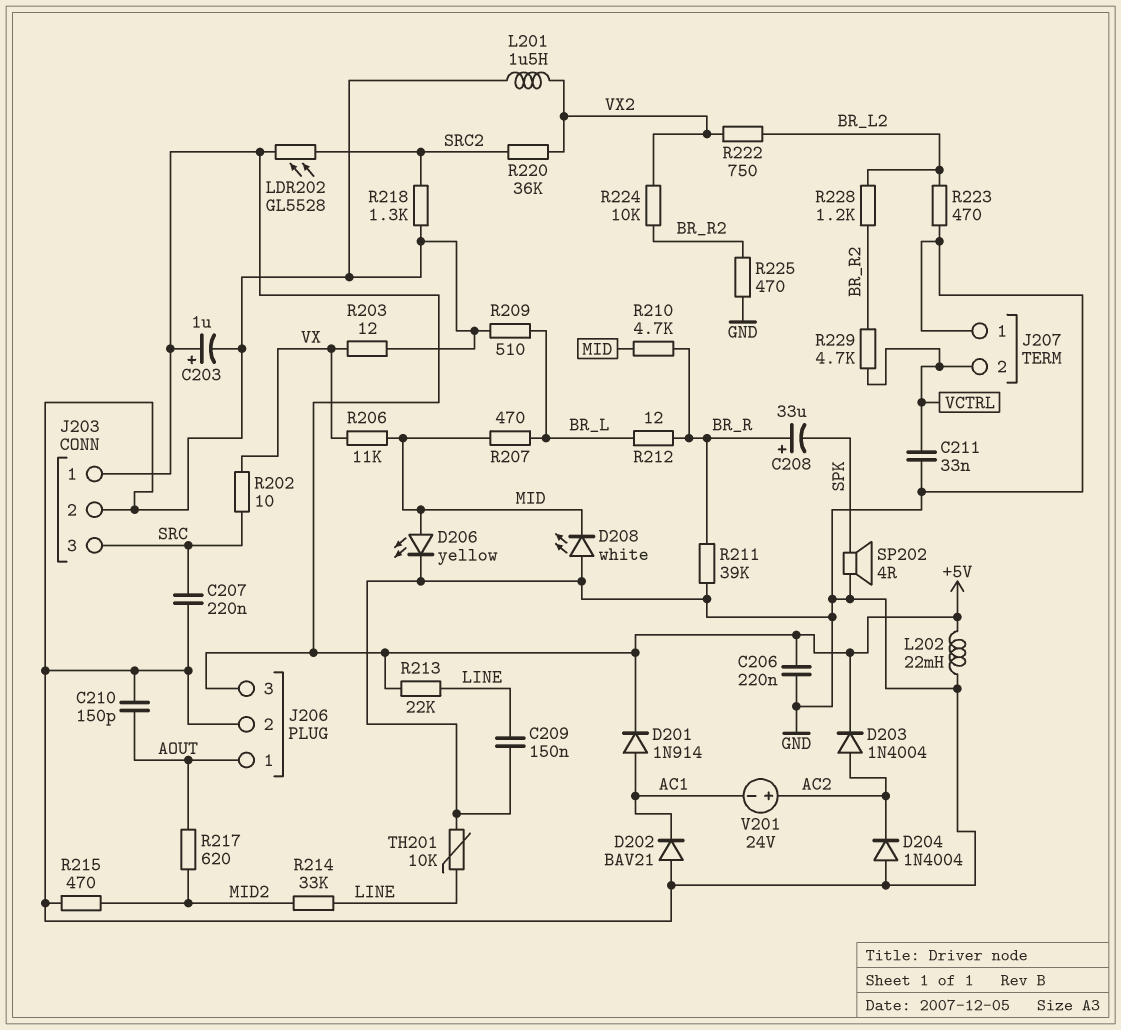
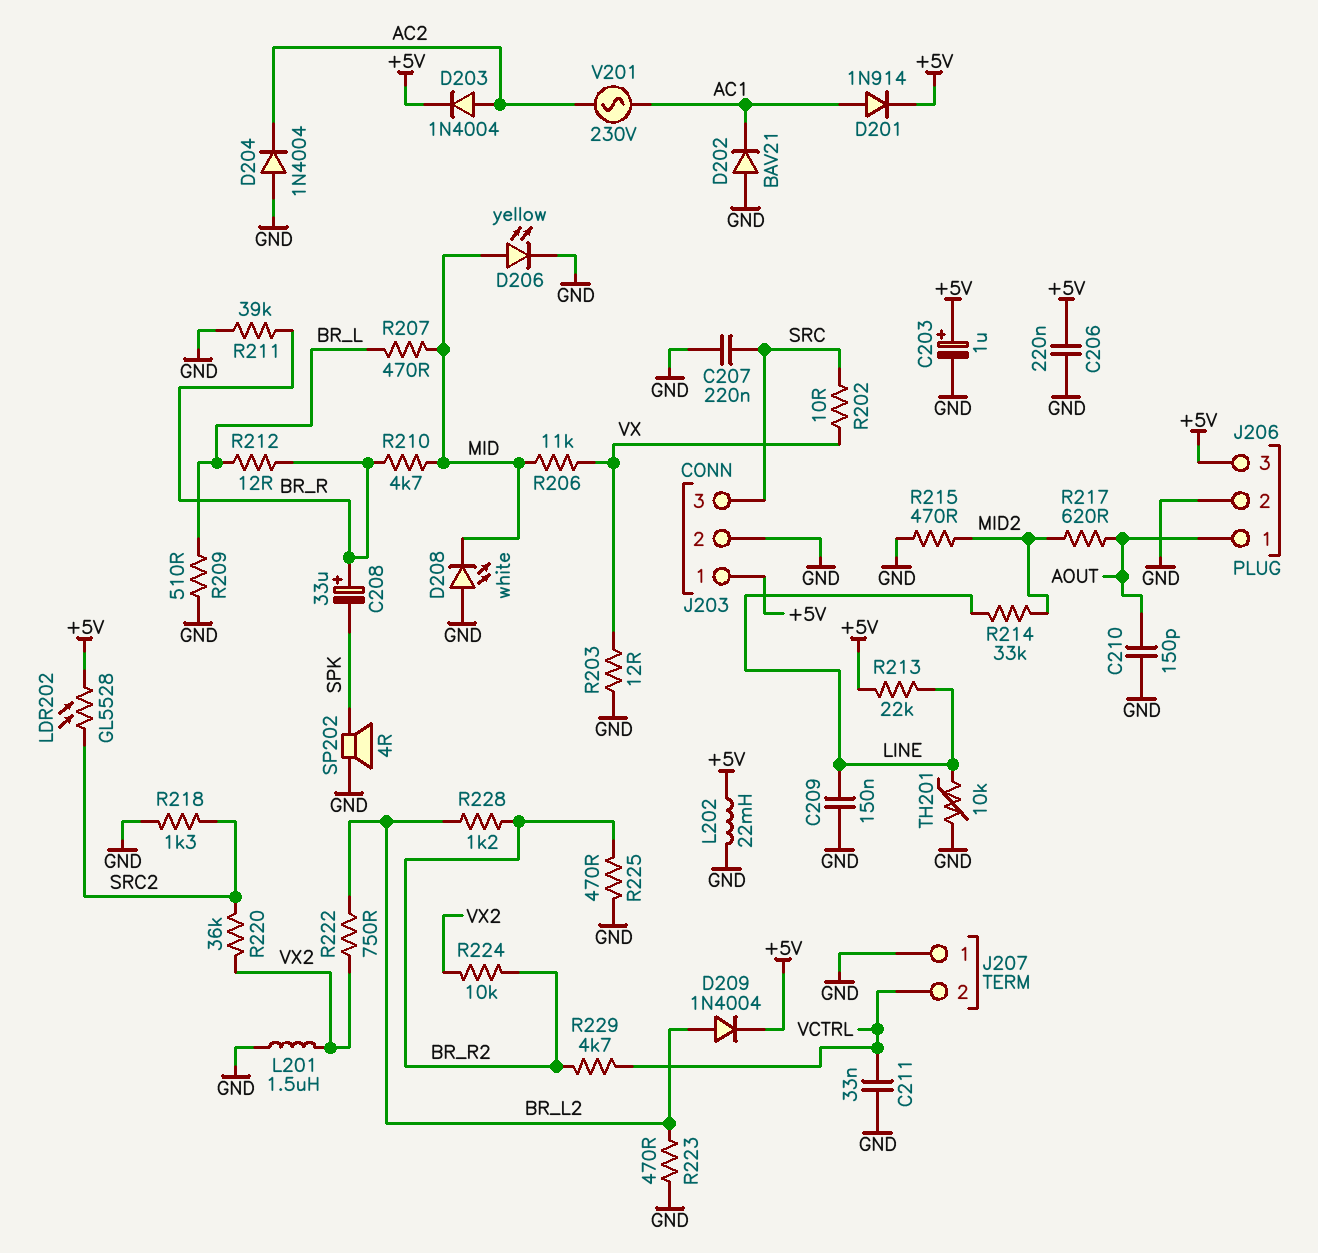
D209: none -> diode 1N4004 (A BR_L2, K +5V)
V201: 24V (plus AC2, minus AC1) -> AC 230V (AC1, AC2)

